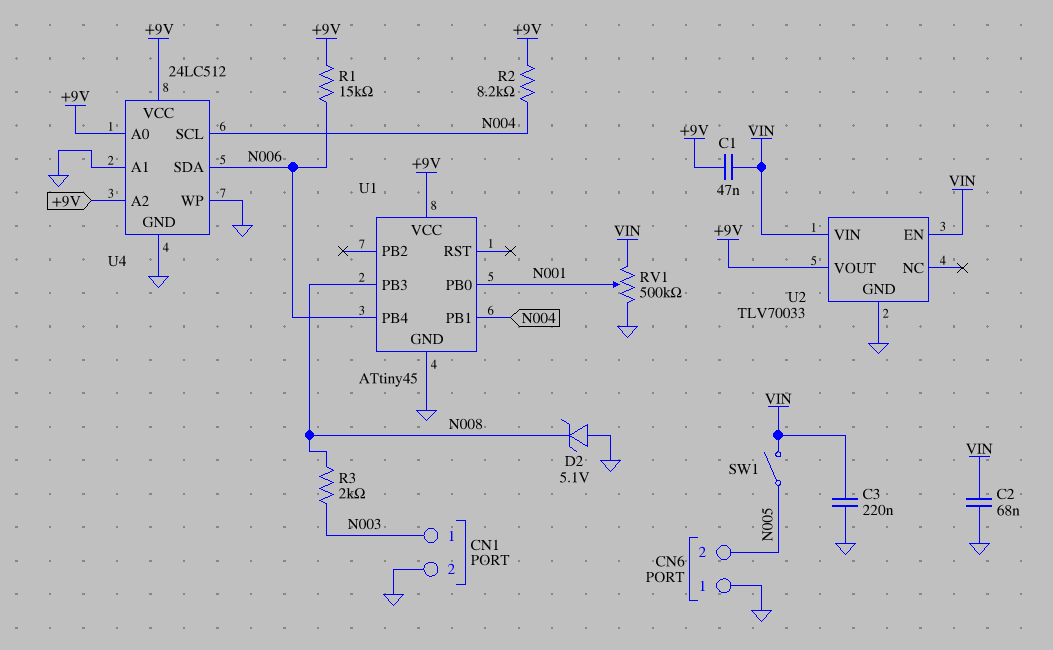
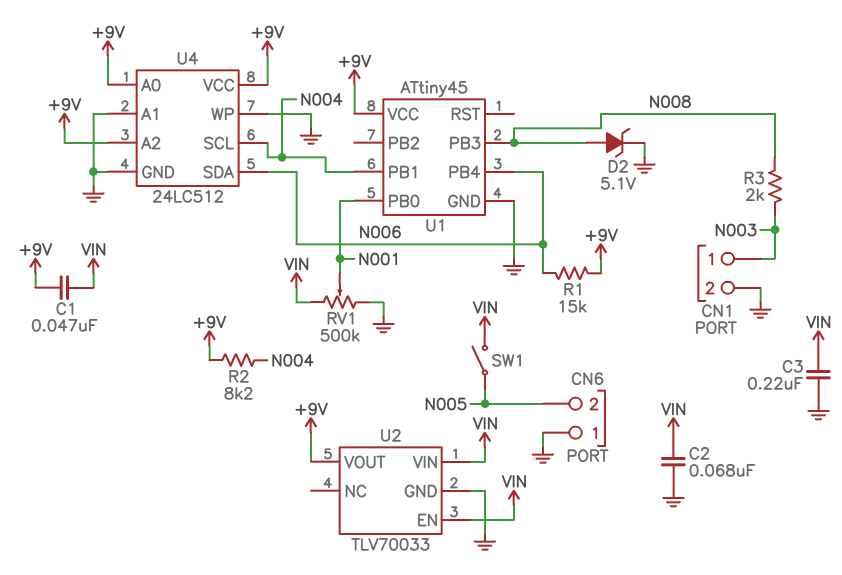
D2: zener 5.1V (A GND, K N008) -> zener 5.1V (A N008, K GND)

